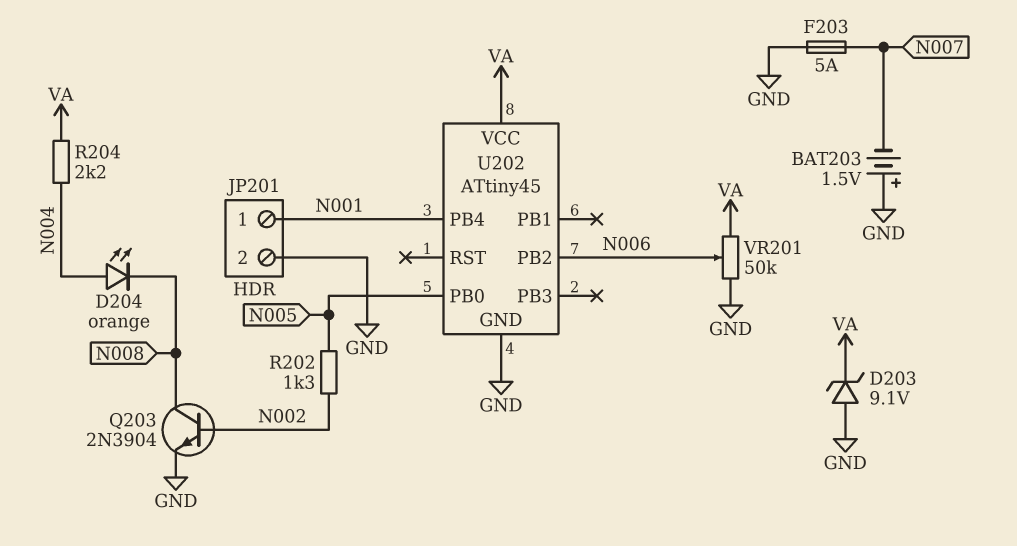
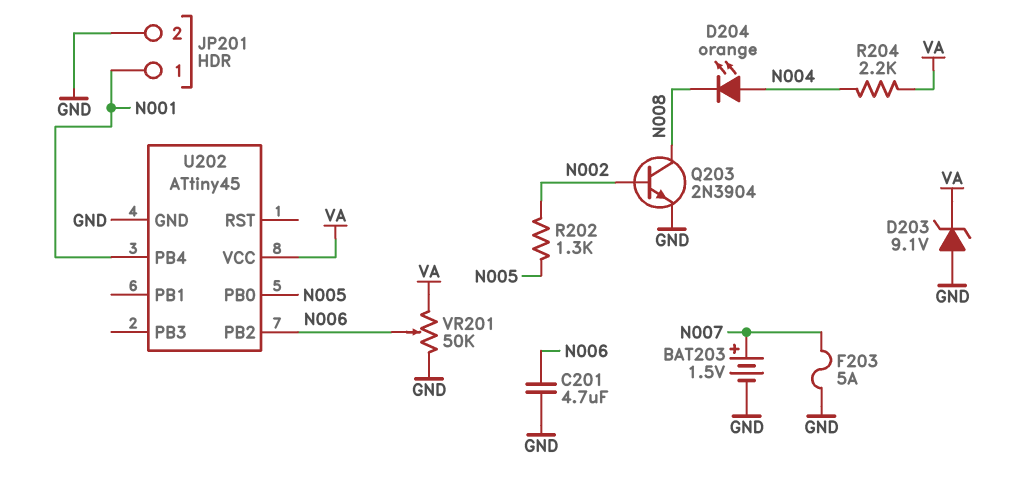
BAT203: 1.5V (plus GND, minus N007) -> 1.5V (plus N007, minus GND)
C201: none -> 4.7uF (GND, N006)

